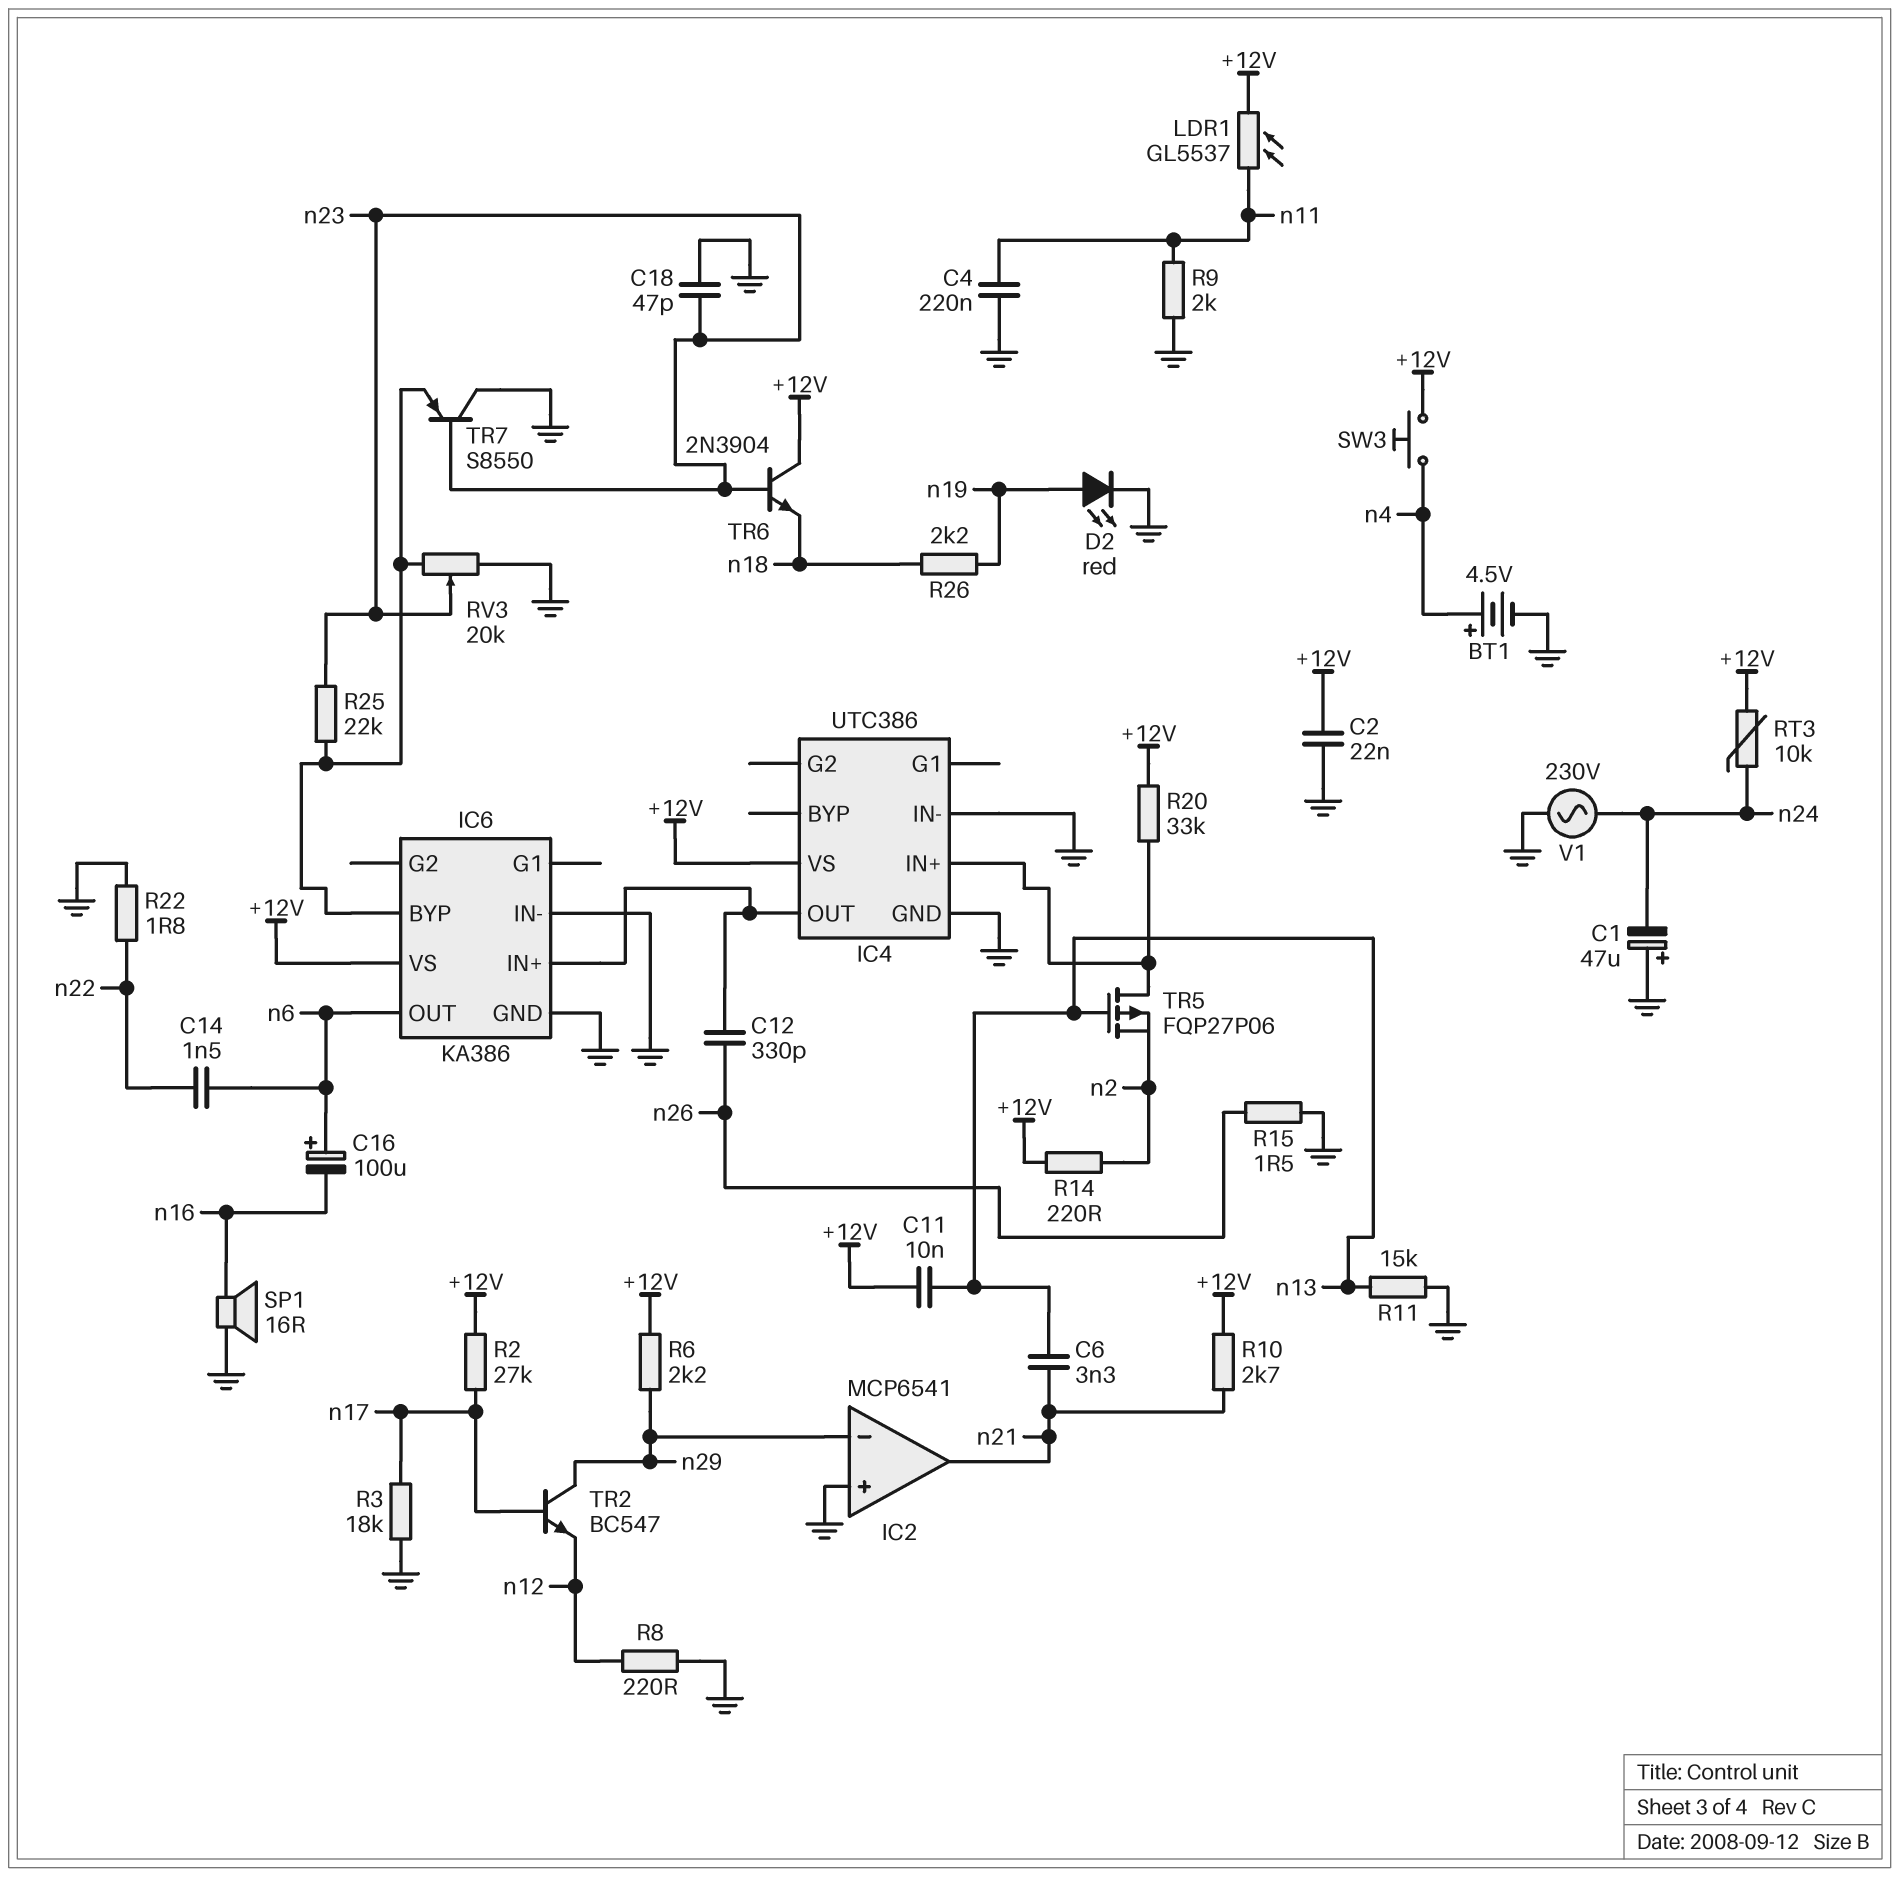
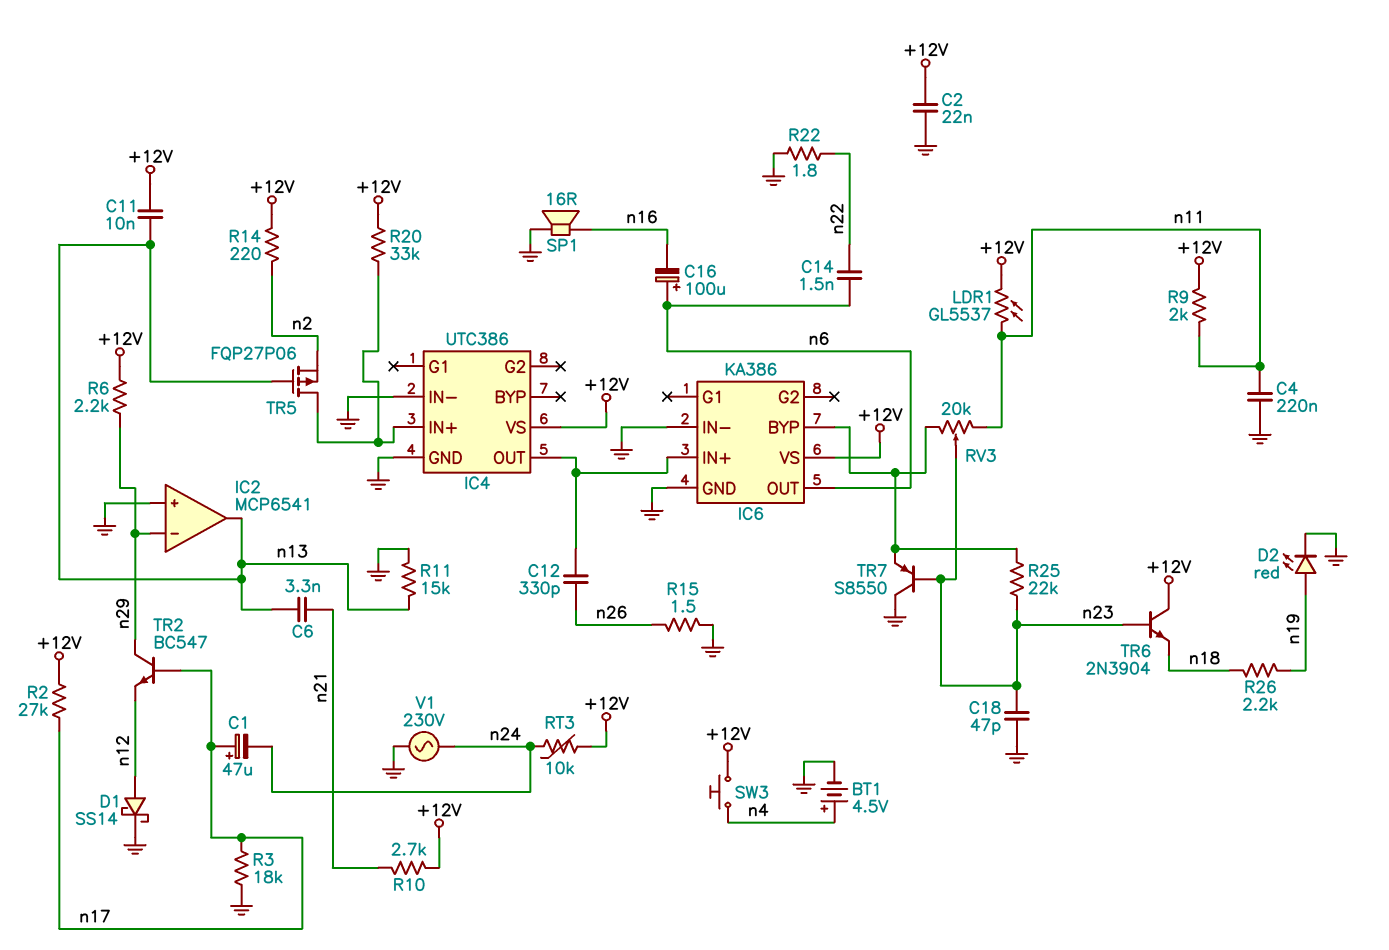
C1: 47uF (plus GND, minus n24) -> 47uF (plus n17, minus n24)
D1: none -> schottky SS14 (A n12, K GND)
IC2 pin out: n21 -> n13
R8: 220 (GND, n12) -> none
R9: 2k (GND, n11) -> 2k (+12V, n11)
RV3: 20k (GND, IC6/BYP, wiper n23) -> 20k (IC6/BYP, n11, wiper n23)

